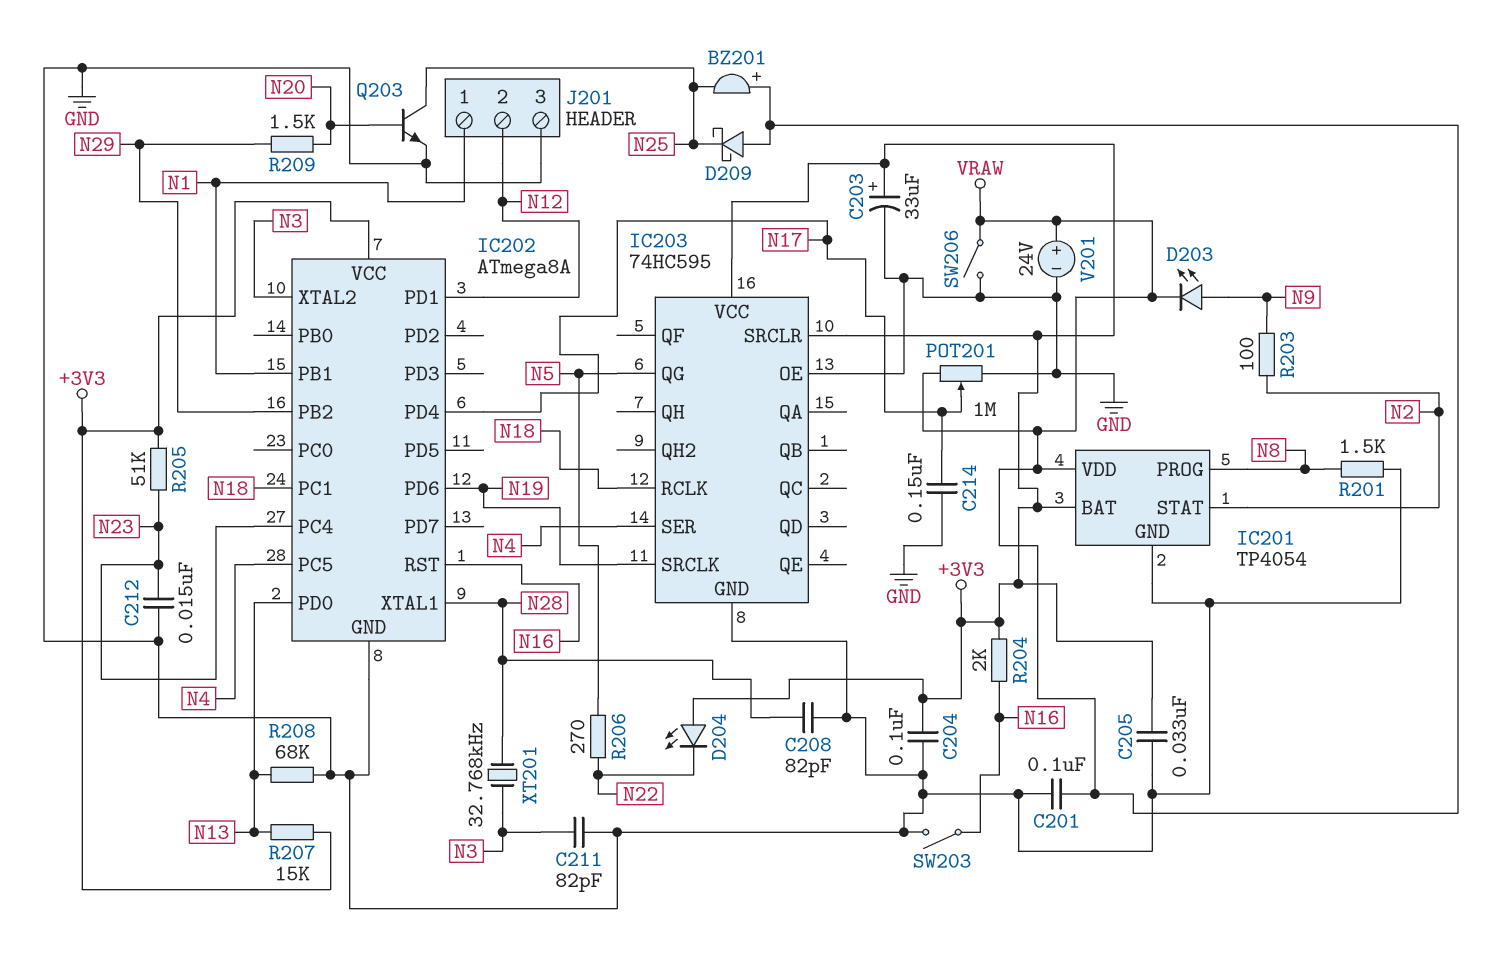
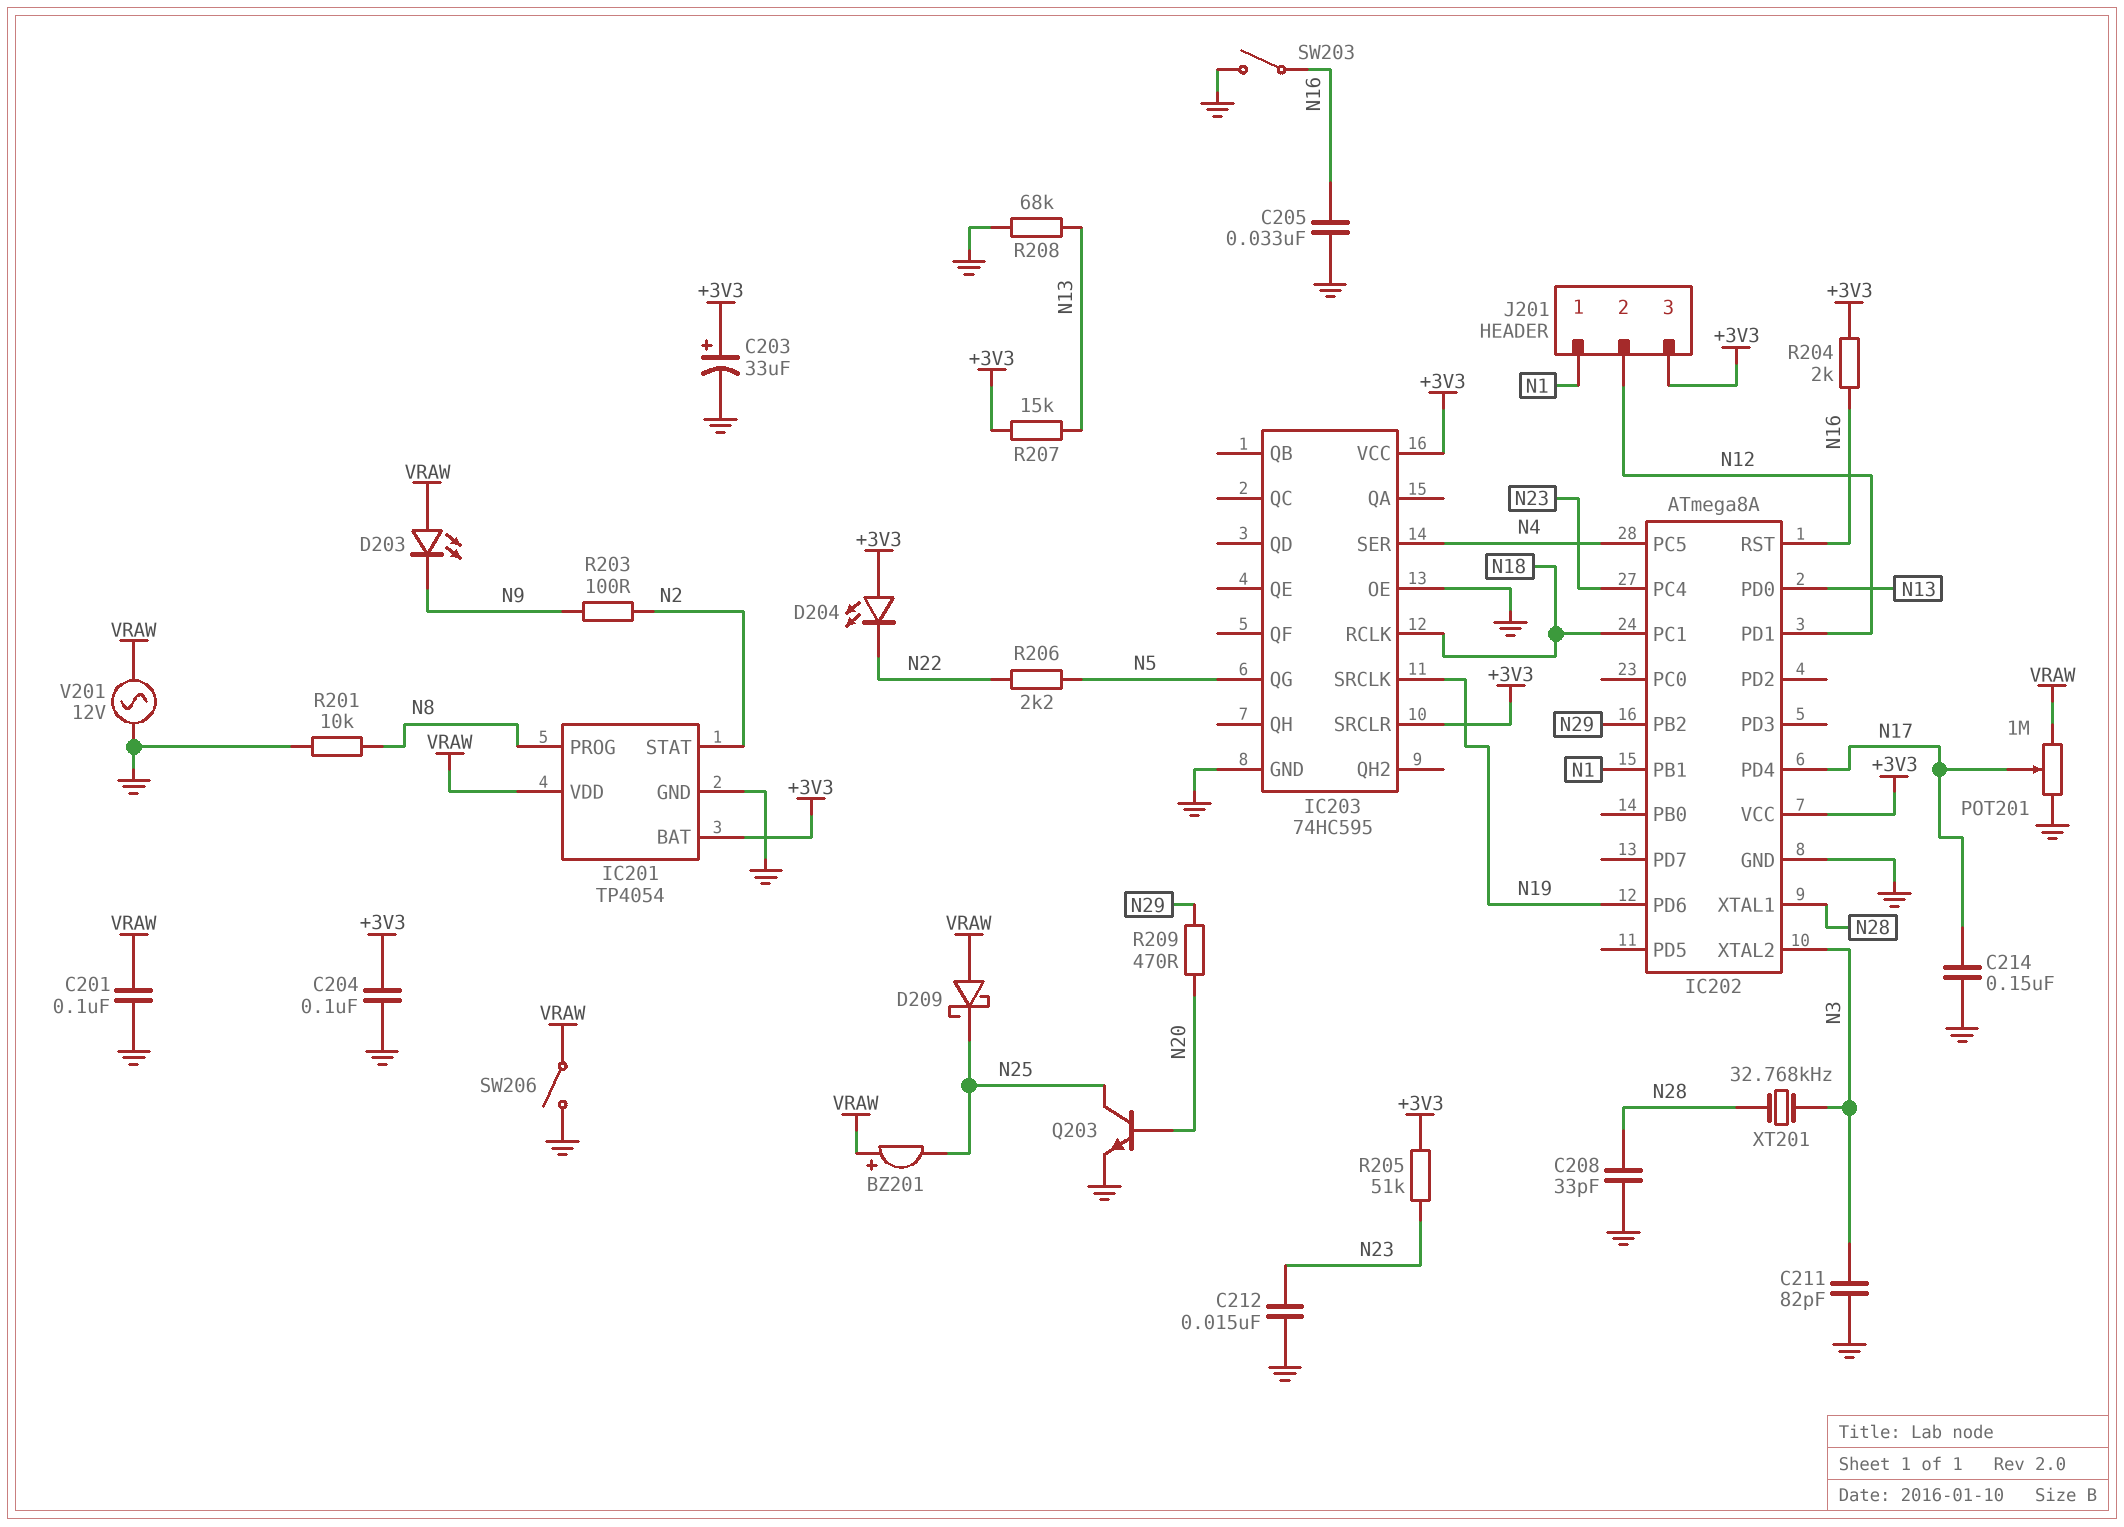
C205: 33nF (+3V3, GND) -> 33nF (GND, N16)
C208: 82pF (GND, N28) -> 33pF (GND, N28)
D203: LED (A N9, K VRAW) -> LED (A VRAW, K N9)
J201 pin 3: GND -> +3V3
R201: 1.5k (GND, N8) -> 10k (GND, N8)
R206: 270 (N5, N22) -> 2.2k (N5, N22)
R209: 1.5k (N20, N29) -> 470 (N20, N29)
V201: 24V (plus VRAW, minus GND) -> AC 12V (GND, VRAW)

